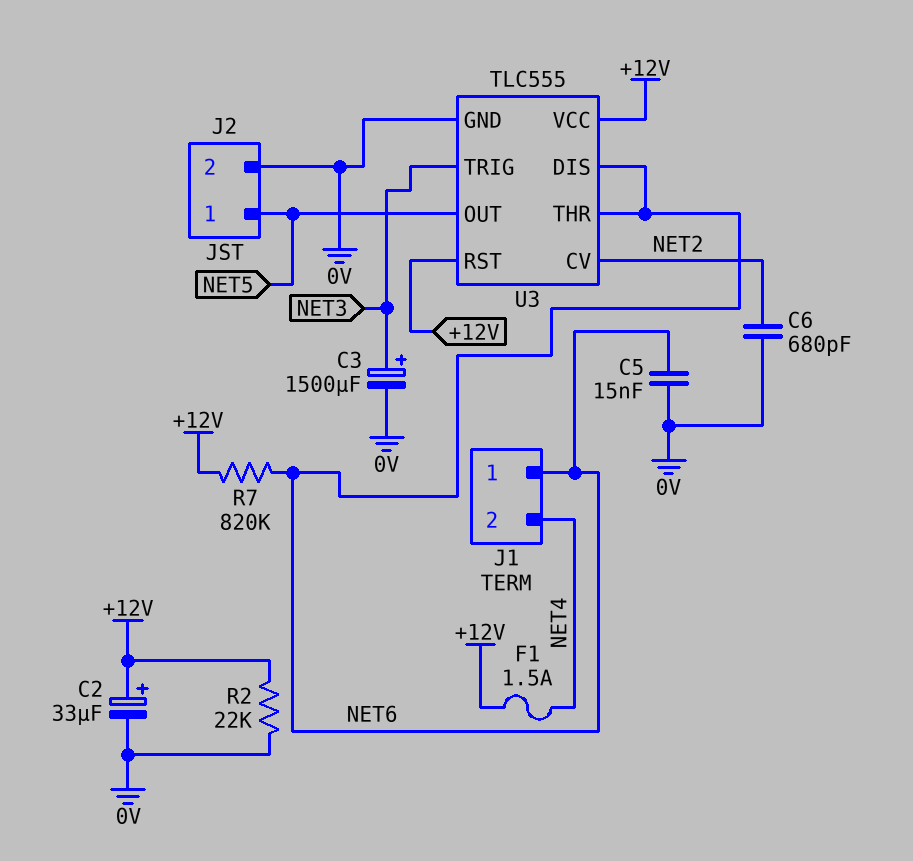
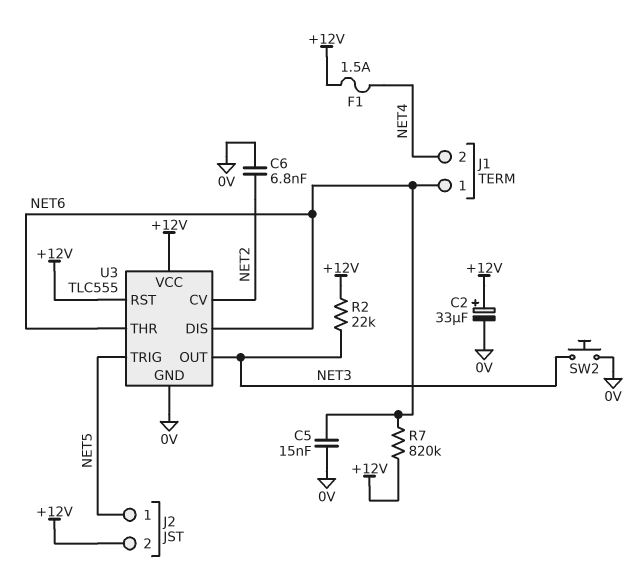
C3: 1500uF (plus NET3, minus 0V) -> none
C6: 680pF (0V, NET2) -> 6.8nF (0V, NET2)
J2 pin 2: 0V -> +12V
R2: 22k (+12V, 0V) -> 22k (+12V, NET3)
SW2: none -> button (0V, NET3)
U3 pin OUT: NET5 -> NET3
U3 pin TRIG: NET3 -> NET5

